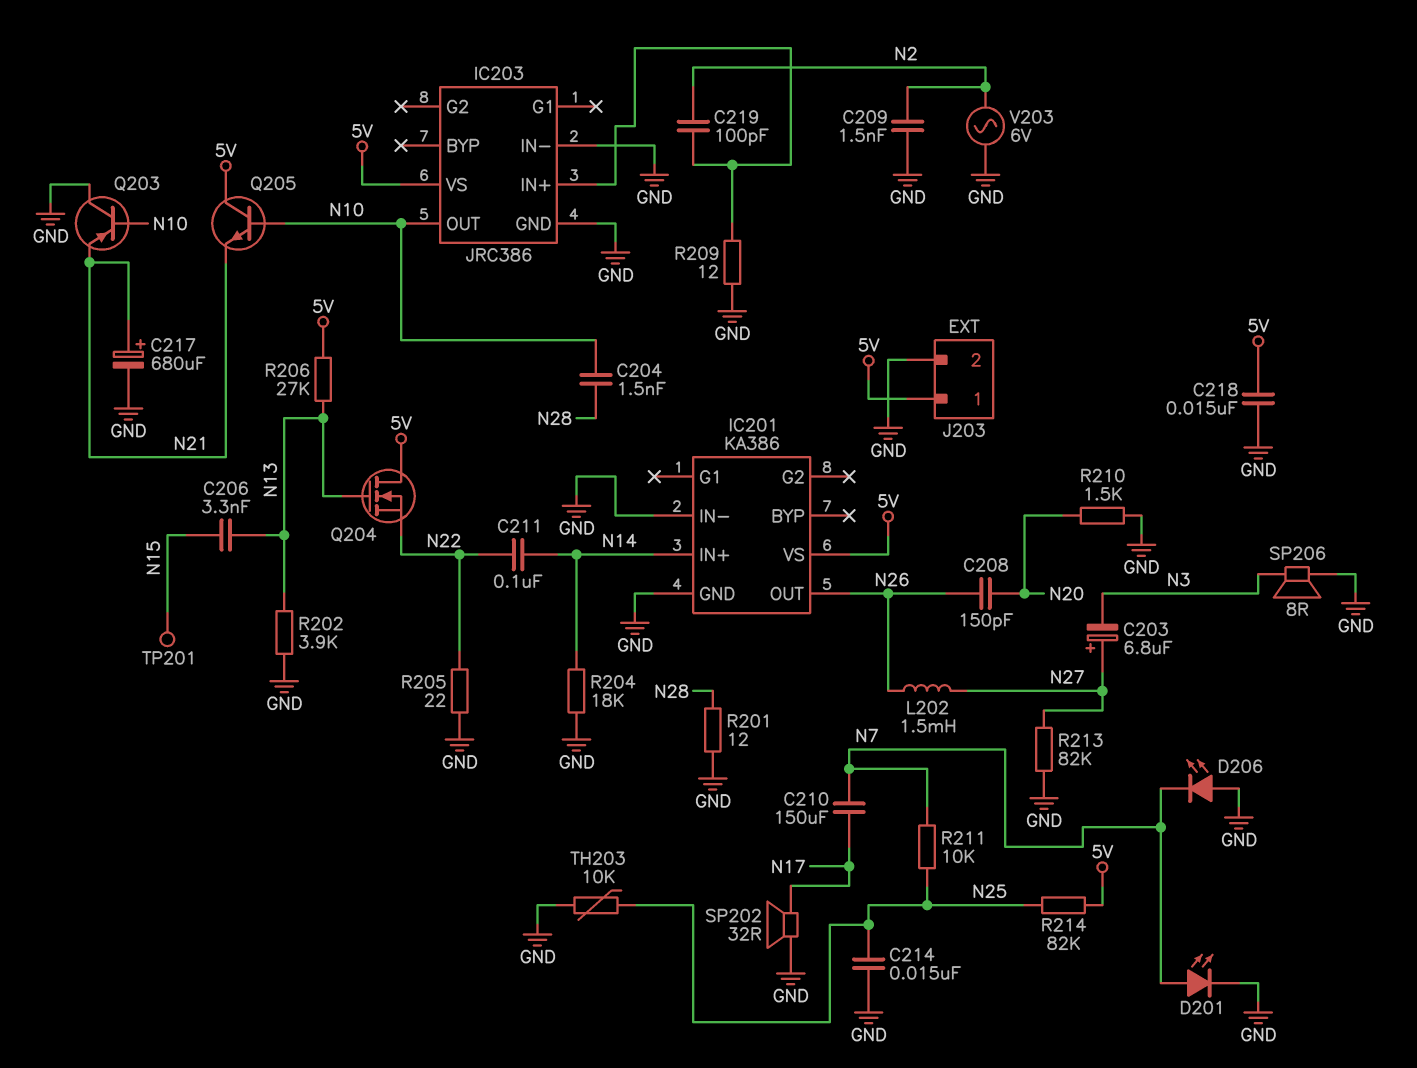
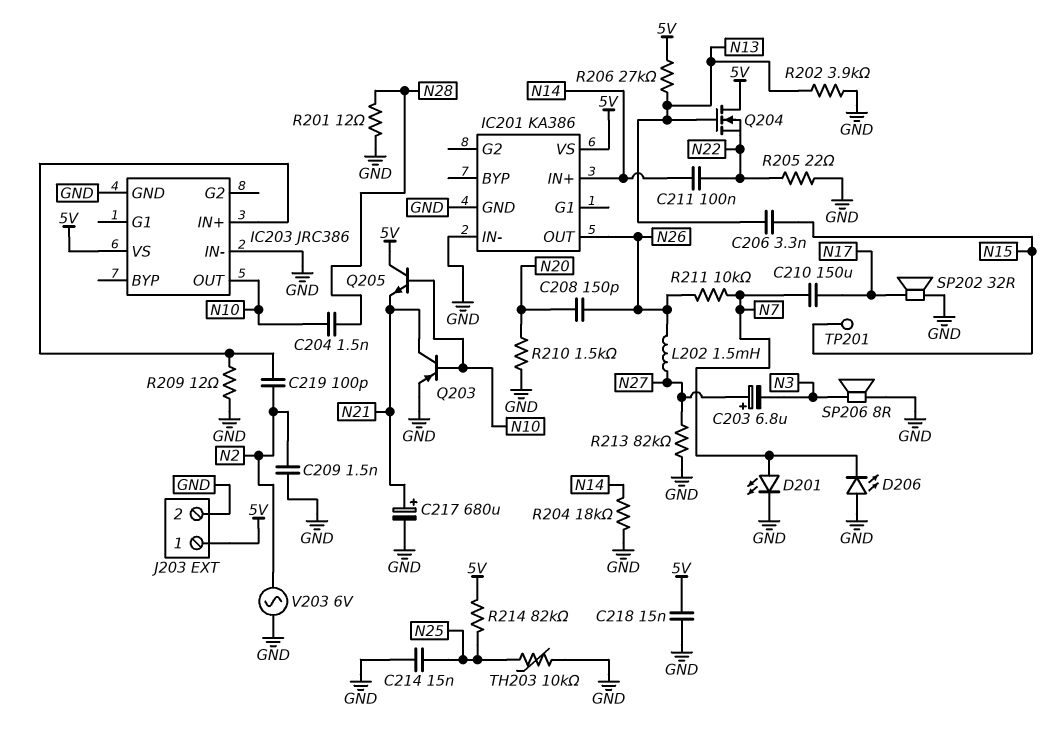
Q203: PNP (B N10, C GND, E N21) -> PNP (B N10, C N21, E GND)
R211: 10k (N7, N25) -> 10k (N7, N26)

